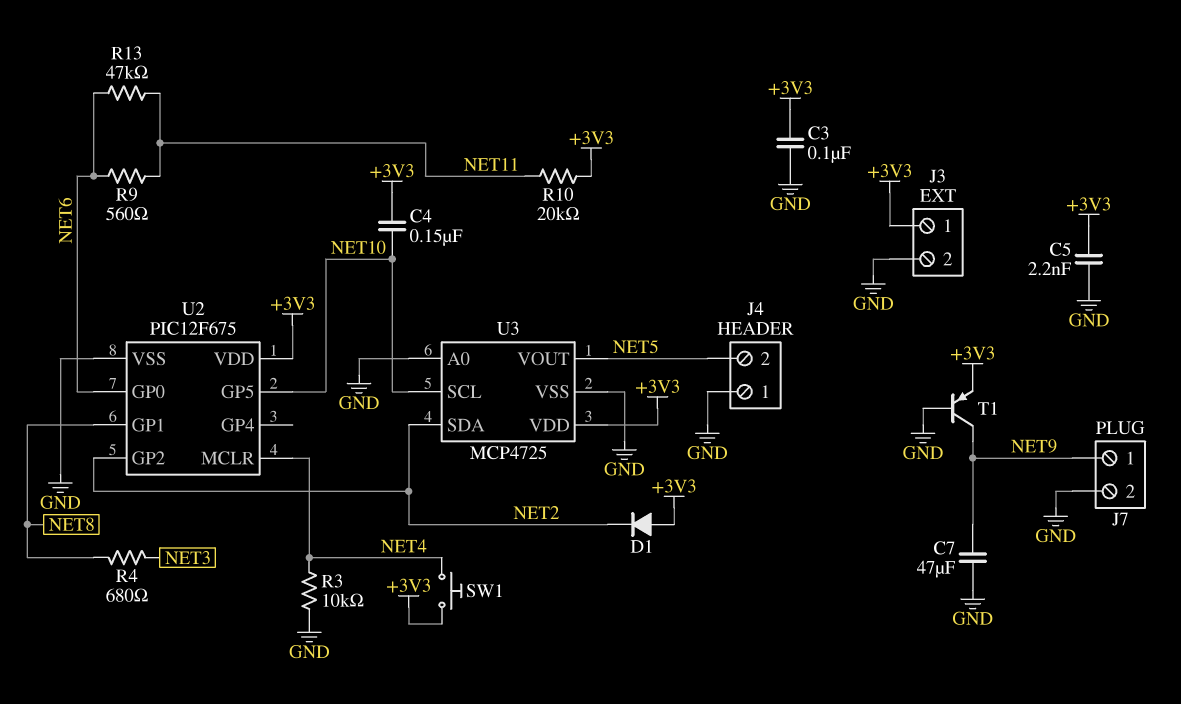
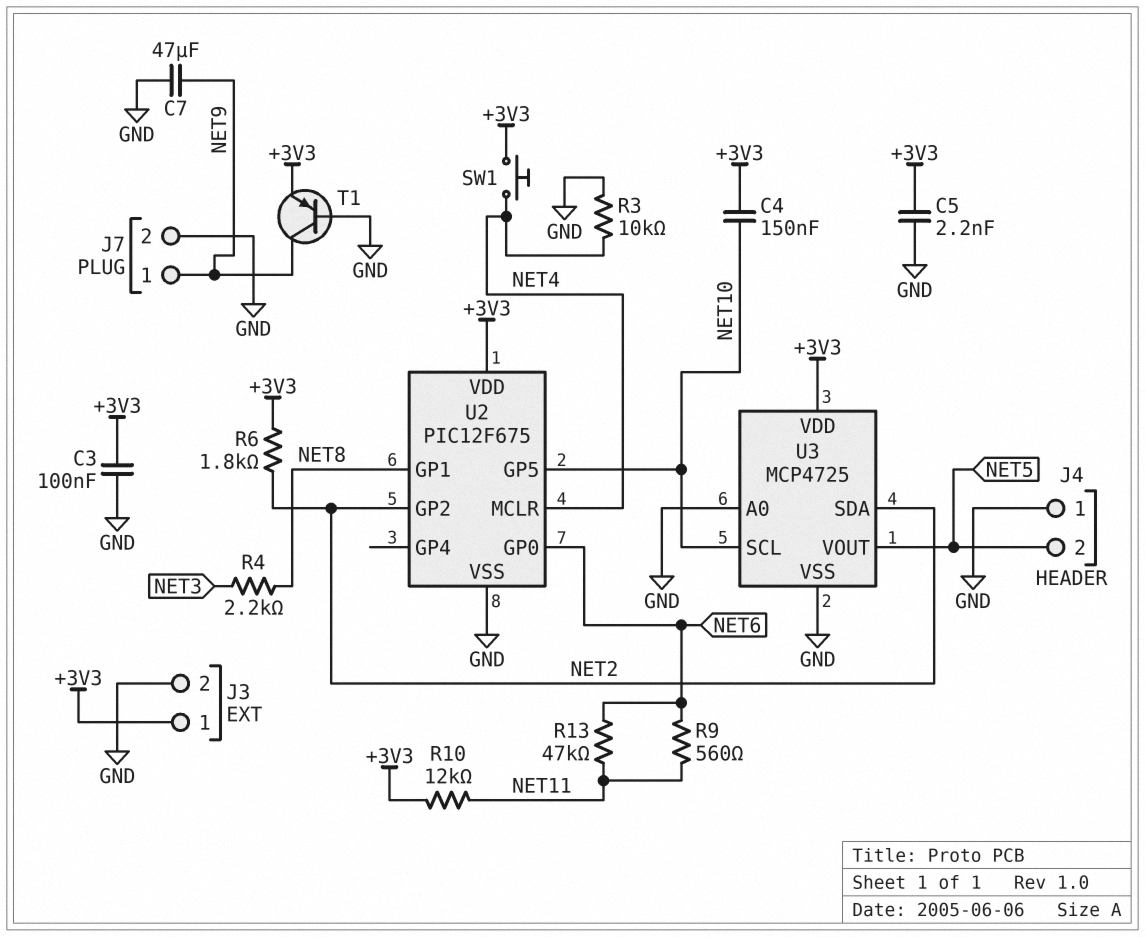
D1: diode (A +3V3, K NET2) -> none
R4: 680 (NET3, NET8) -> 2.2k (NET3, NET8)
R6: none -> 1.8k (+3V3, NET2)
R10: 20k (+3V3, NET11) -> 12k (+3V3, NET11)

